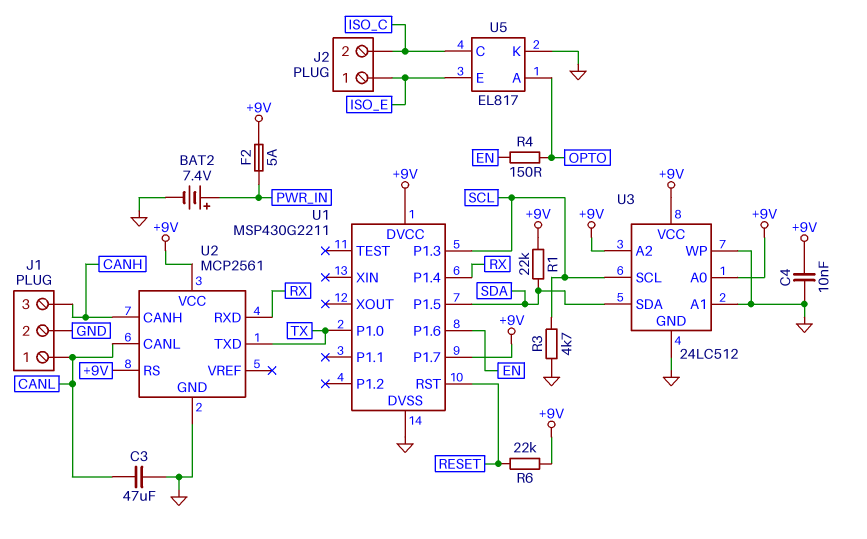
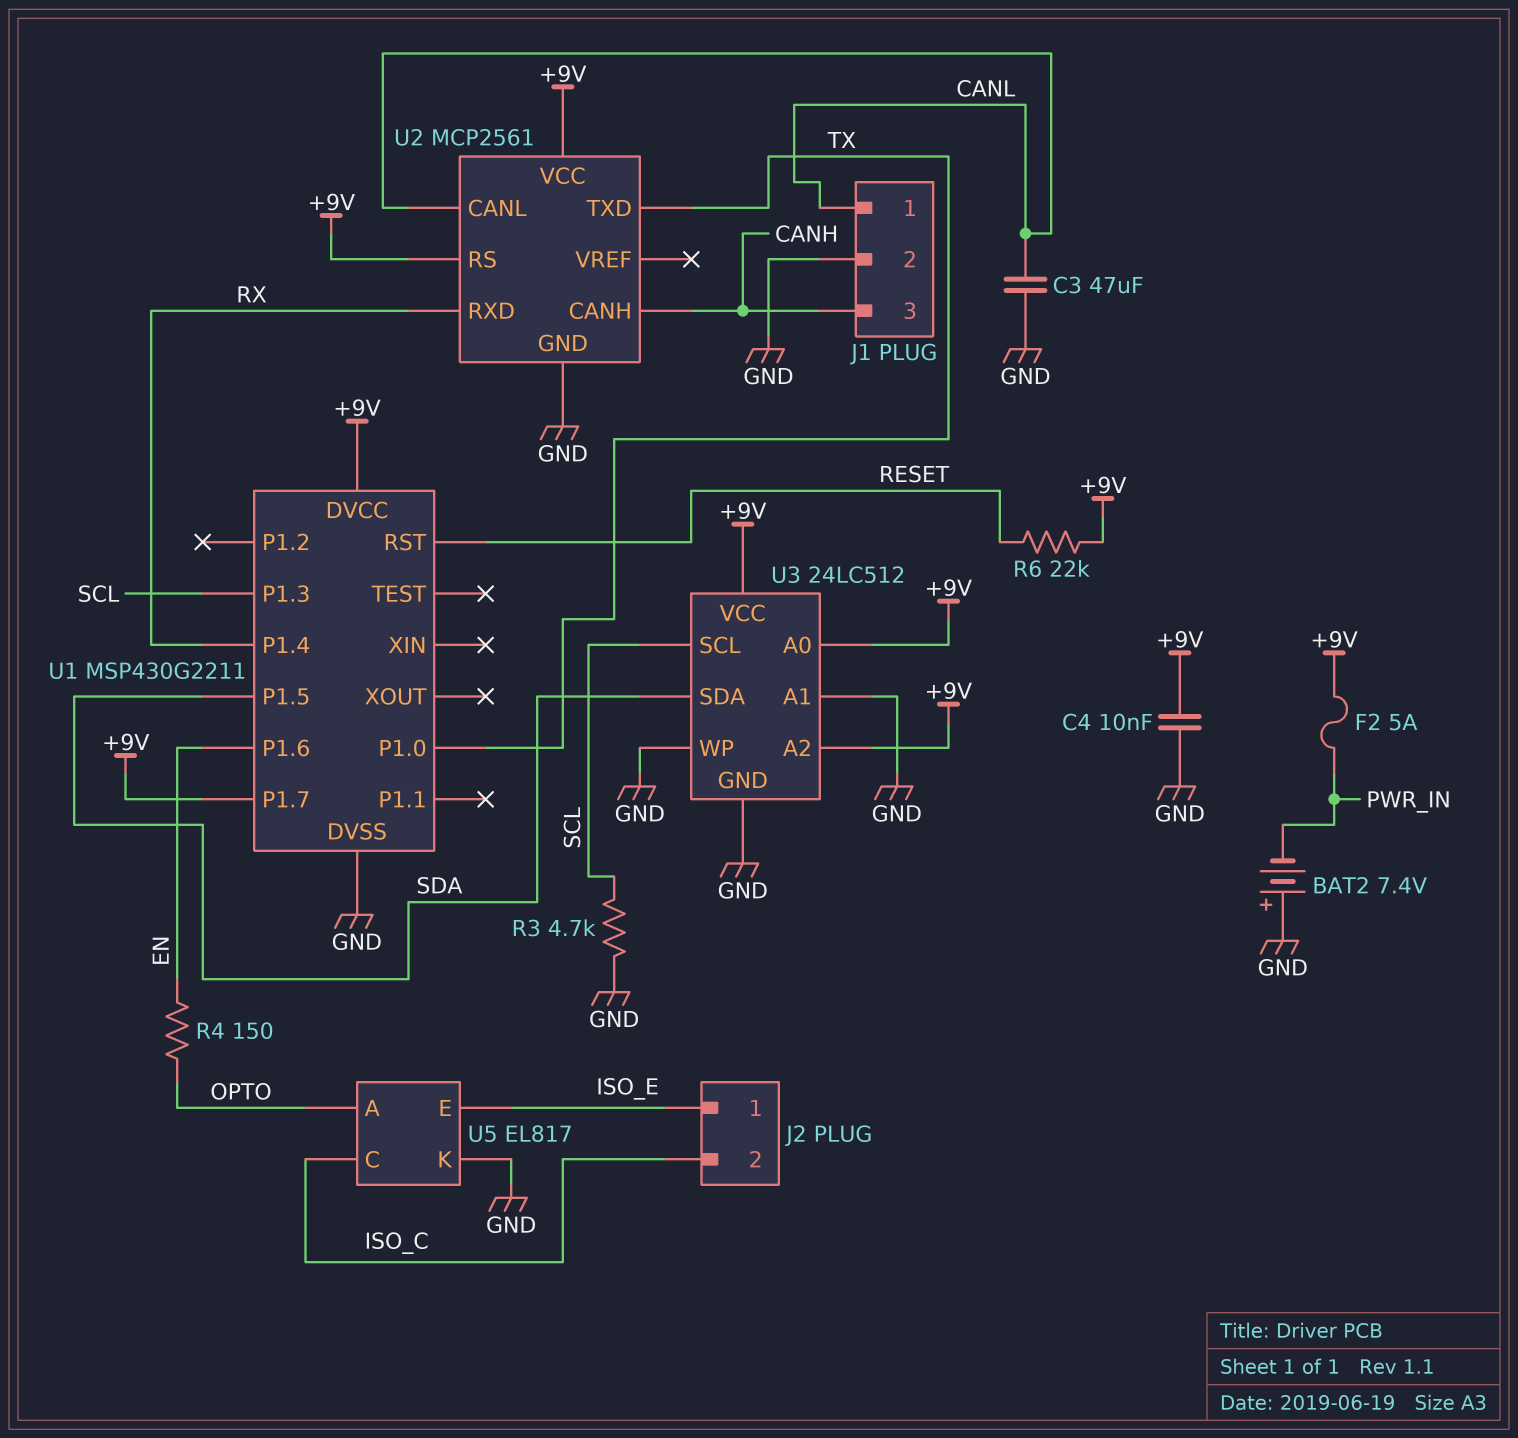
BAT2: 7.4V (plus PWR_IN, minus GND) -> 7.4V (plus GND, minus PWR_IN)
R1: 22k (+9V, SDA) -> none

